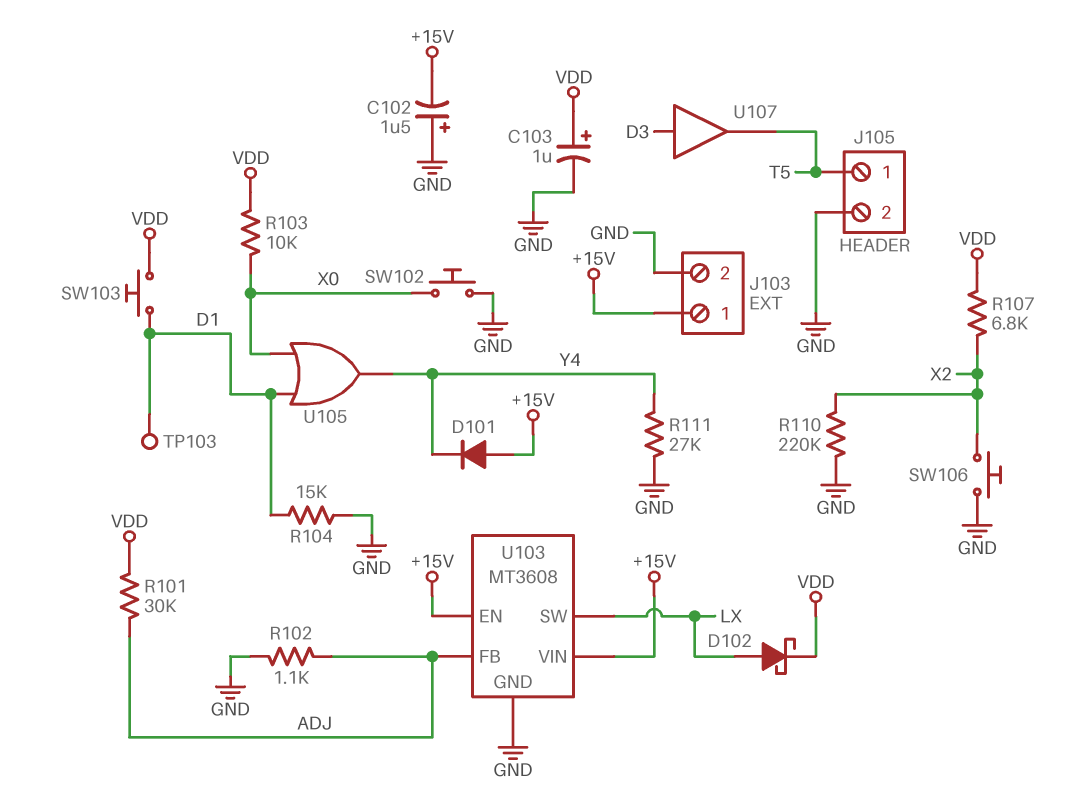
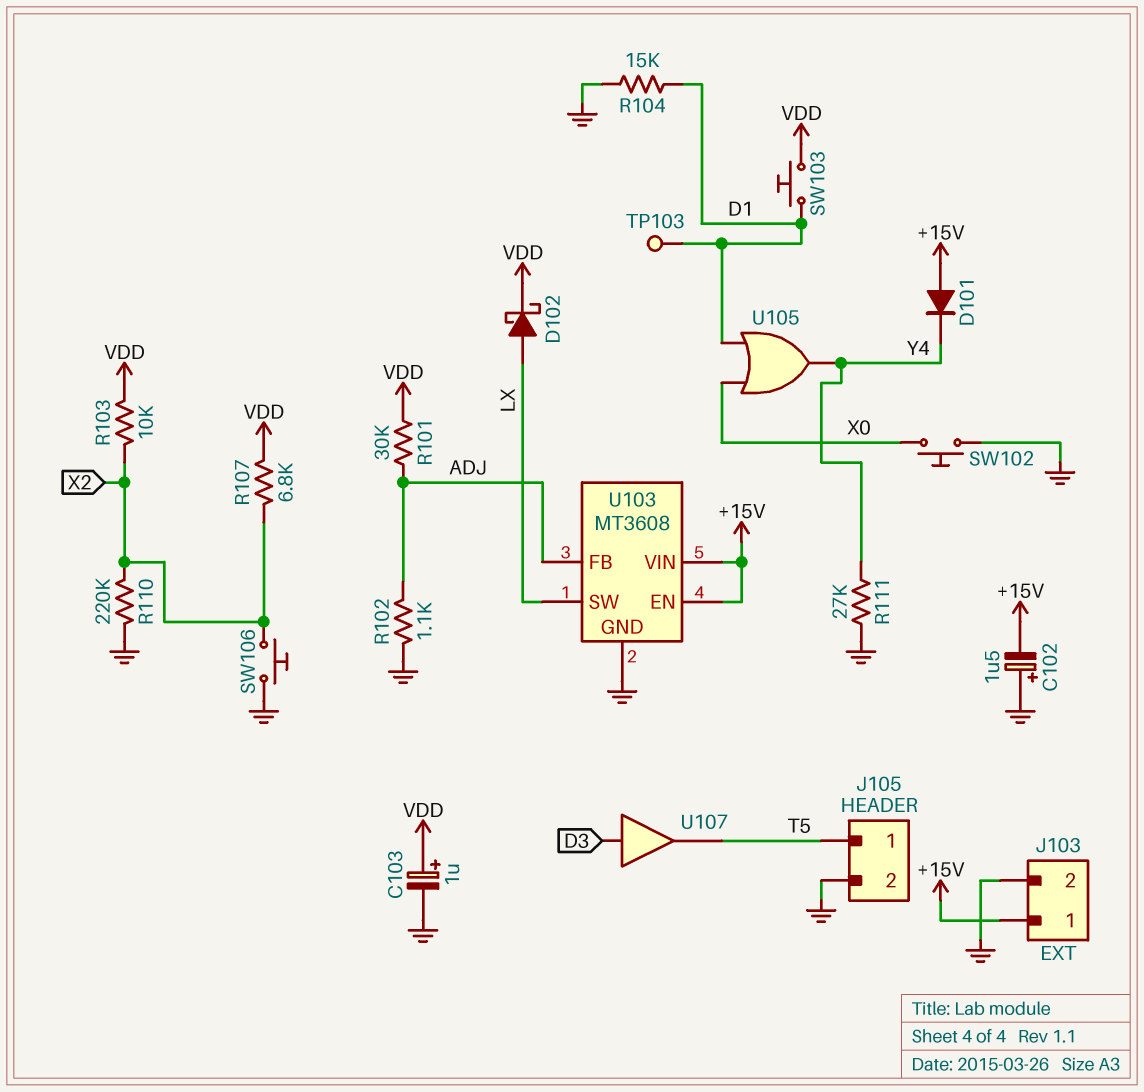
R103: 10k (VDD, X0) -> 10k (VDD, X2)

